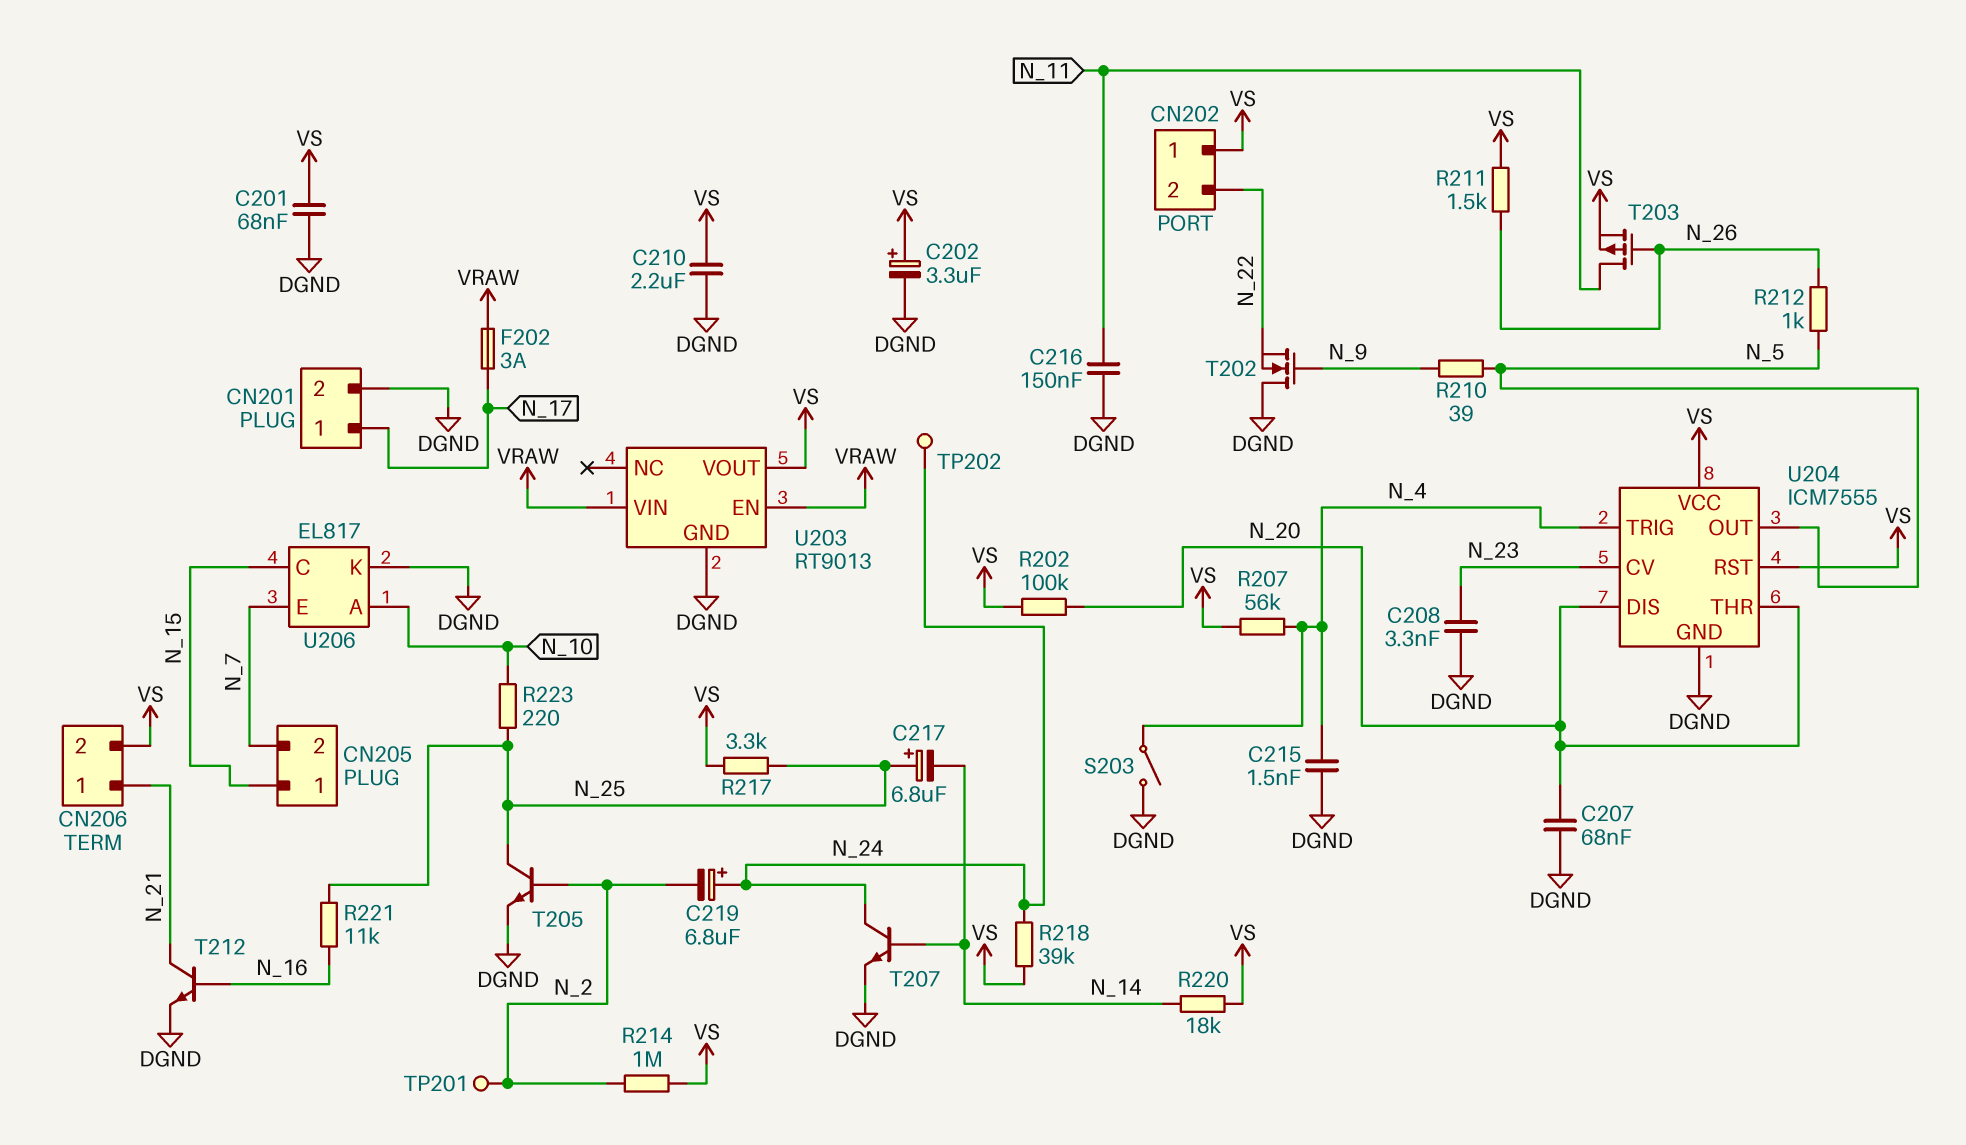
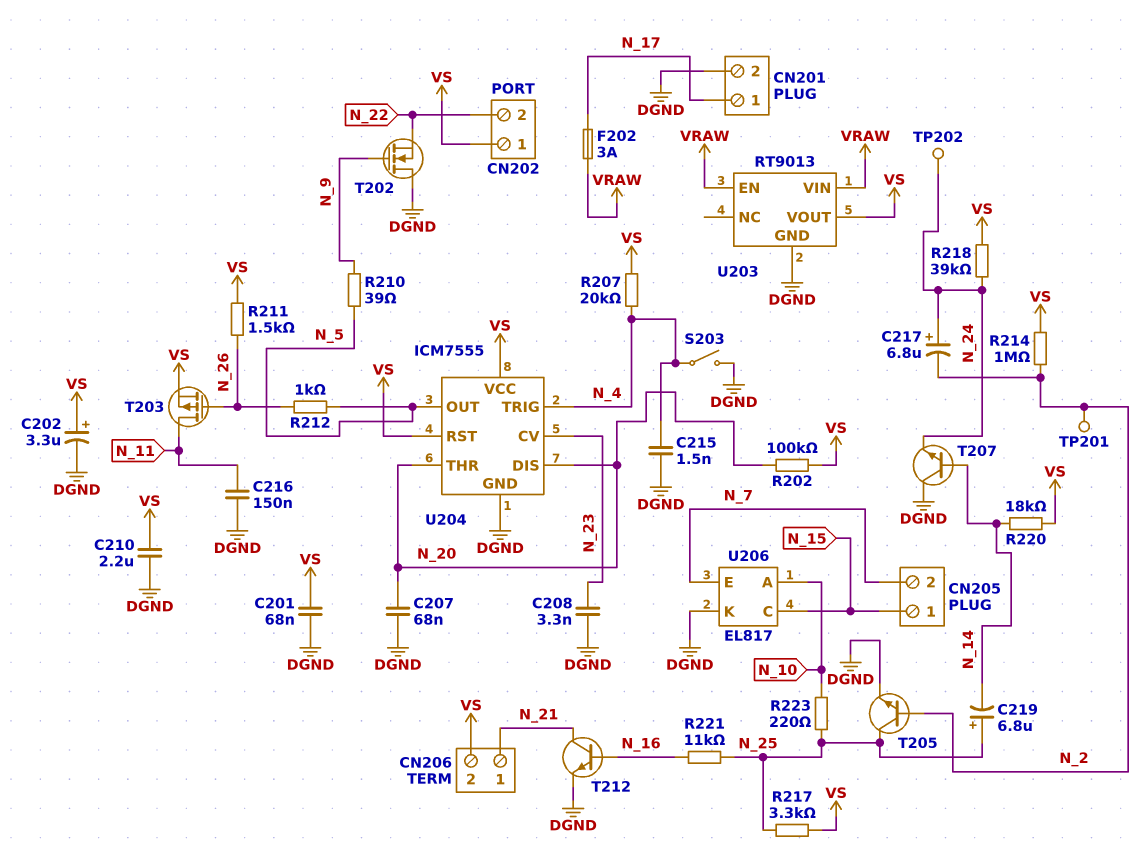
C217: 6.8uF (plus N_25, minus N_14) -> 6.8uF (plus N_24, minus N_2)
C219: 6.8uF (plus N_24, minus N_2) -> 6.8uF (plus N_25, minus N_14)
R207: 56k (N_4, VS) -> 20k (N_4, VS)
T207: NPN (B N_14, C N_24, E DGND) -> NPN (B N_14, C DGND, E N_24)

